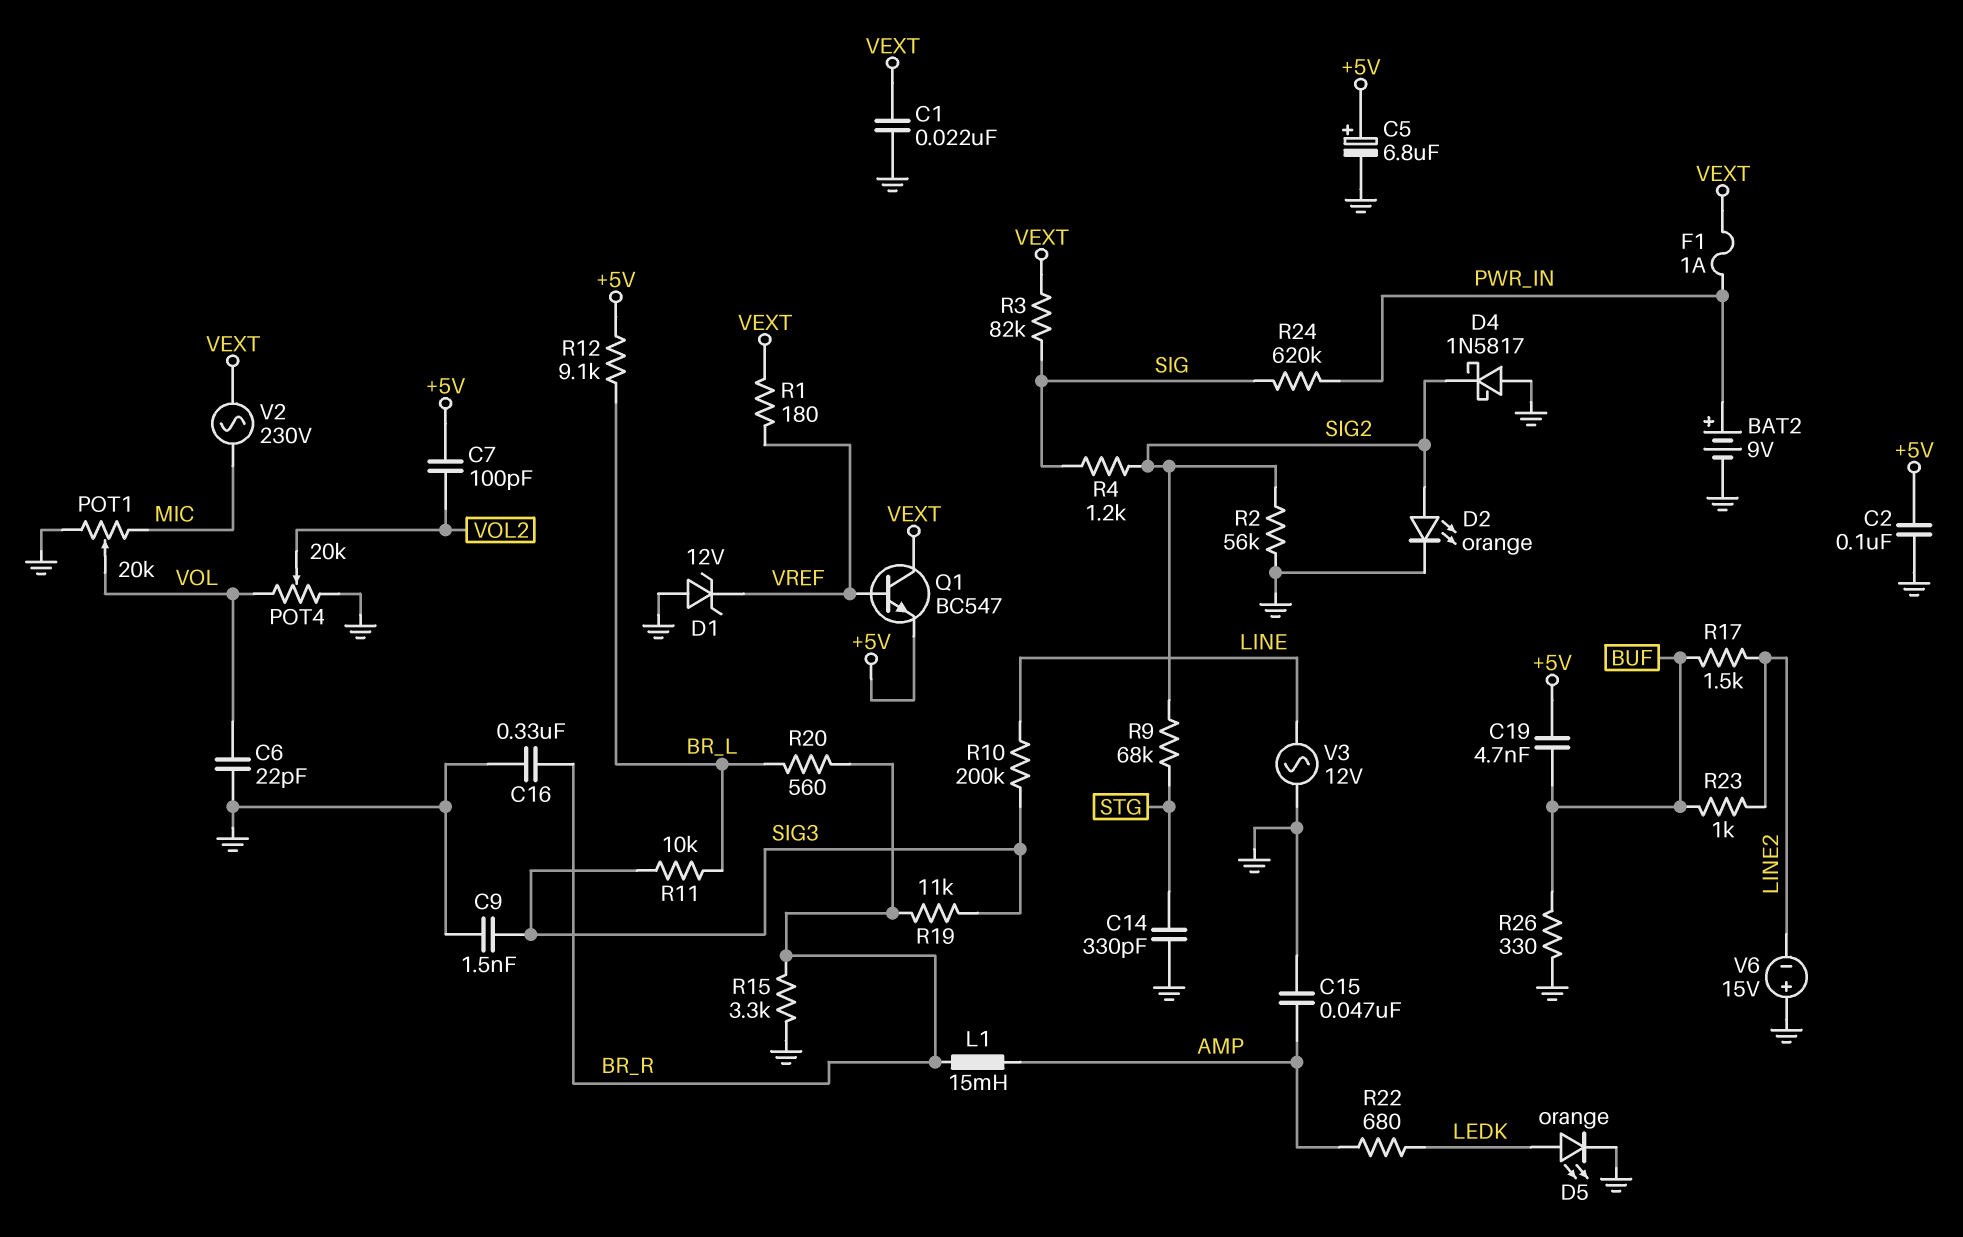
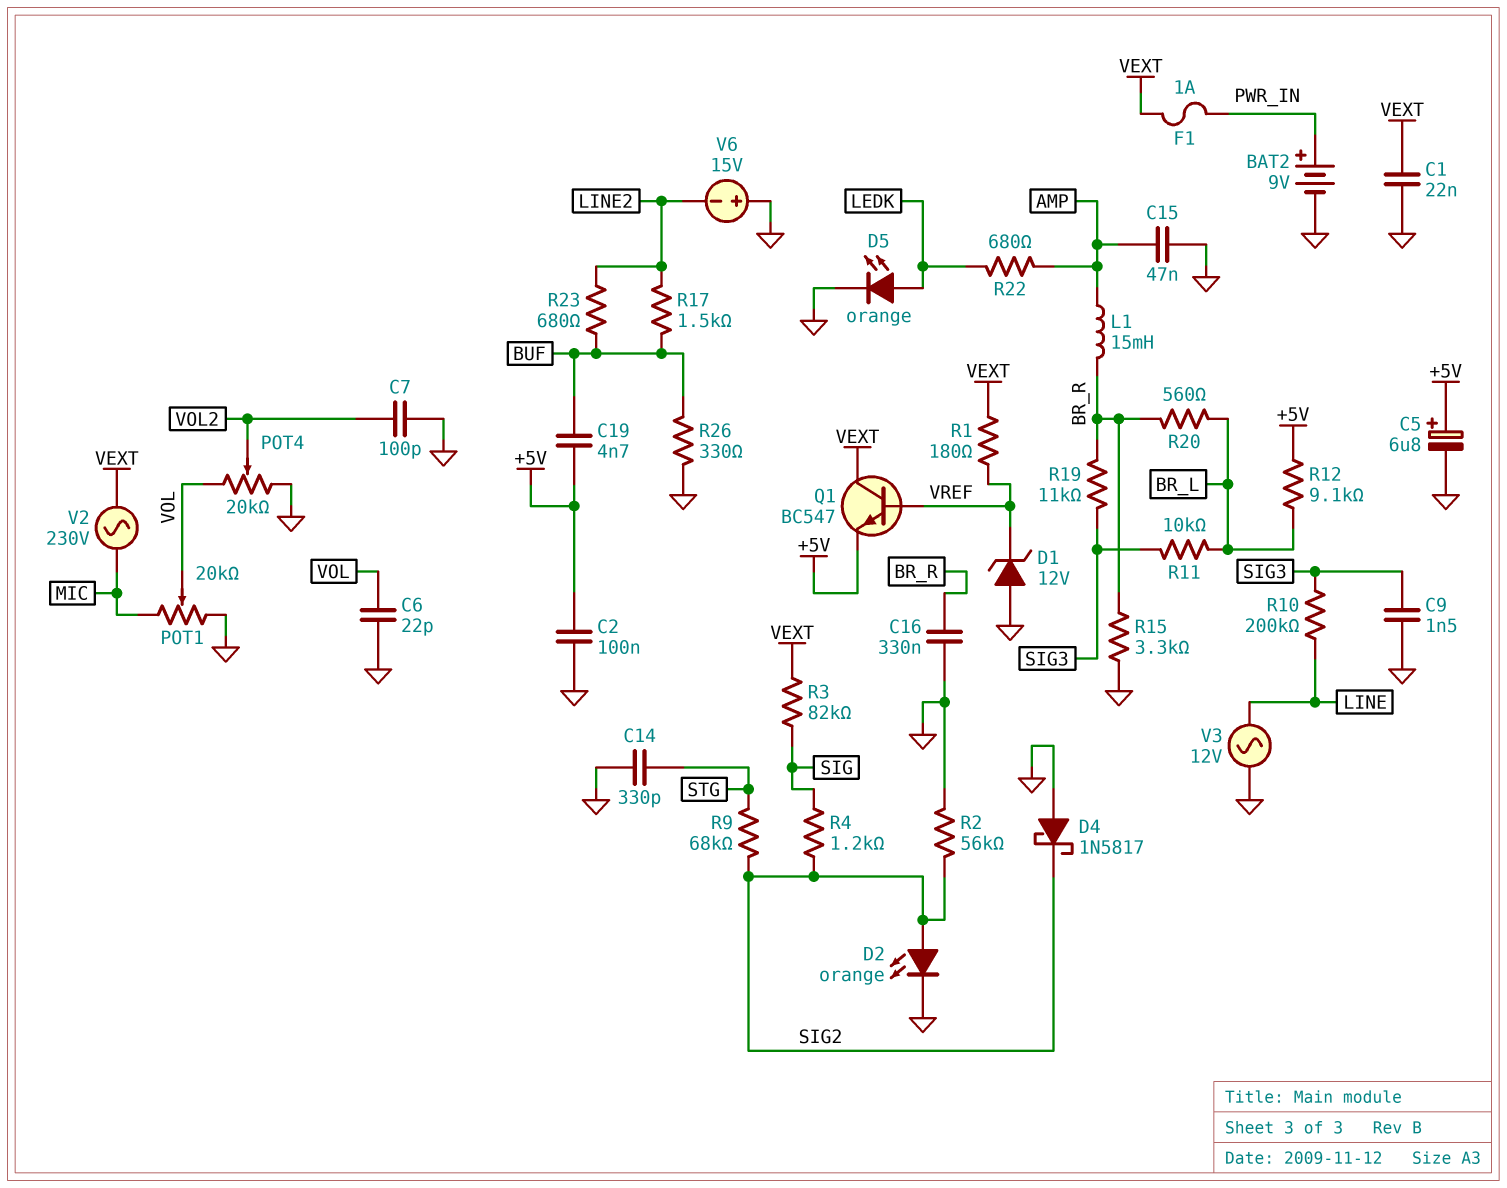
C7: 100pF (+5V, VOL2) -> 100pF (GND, VOL2)
R23: 1k (BUF, LINE2) -> 680 (BUF, LINE2)
R24: 620k (PWR_IN, SIG) -> none

